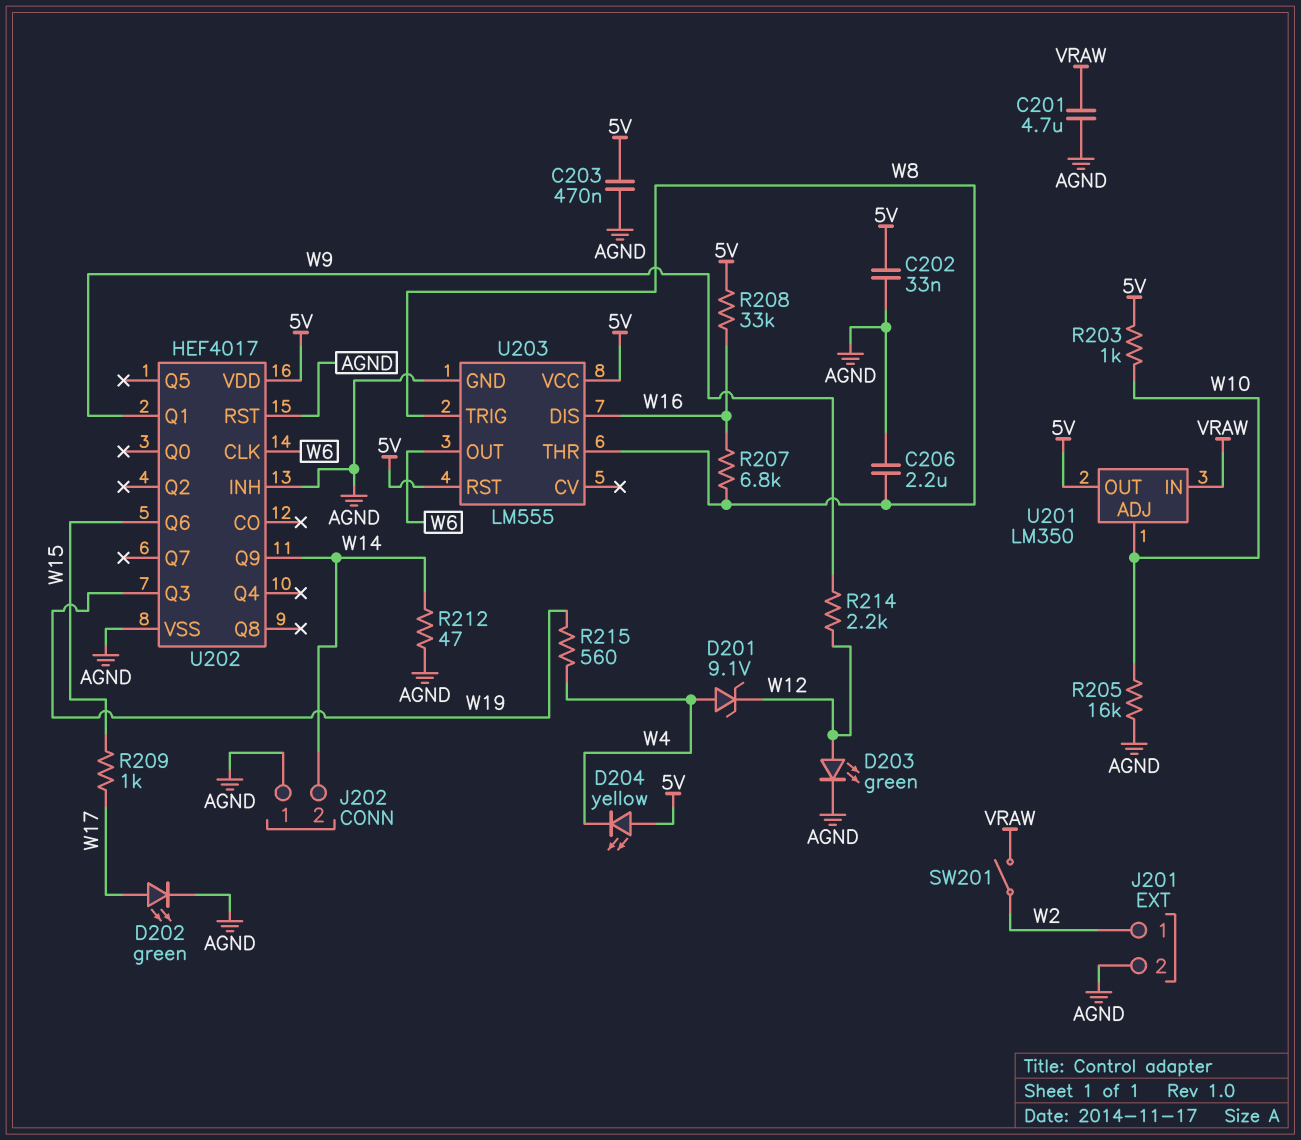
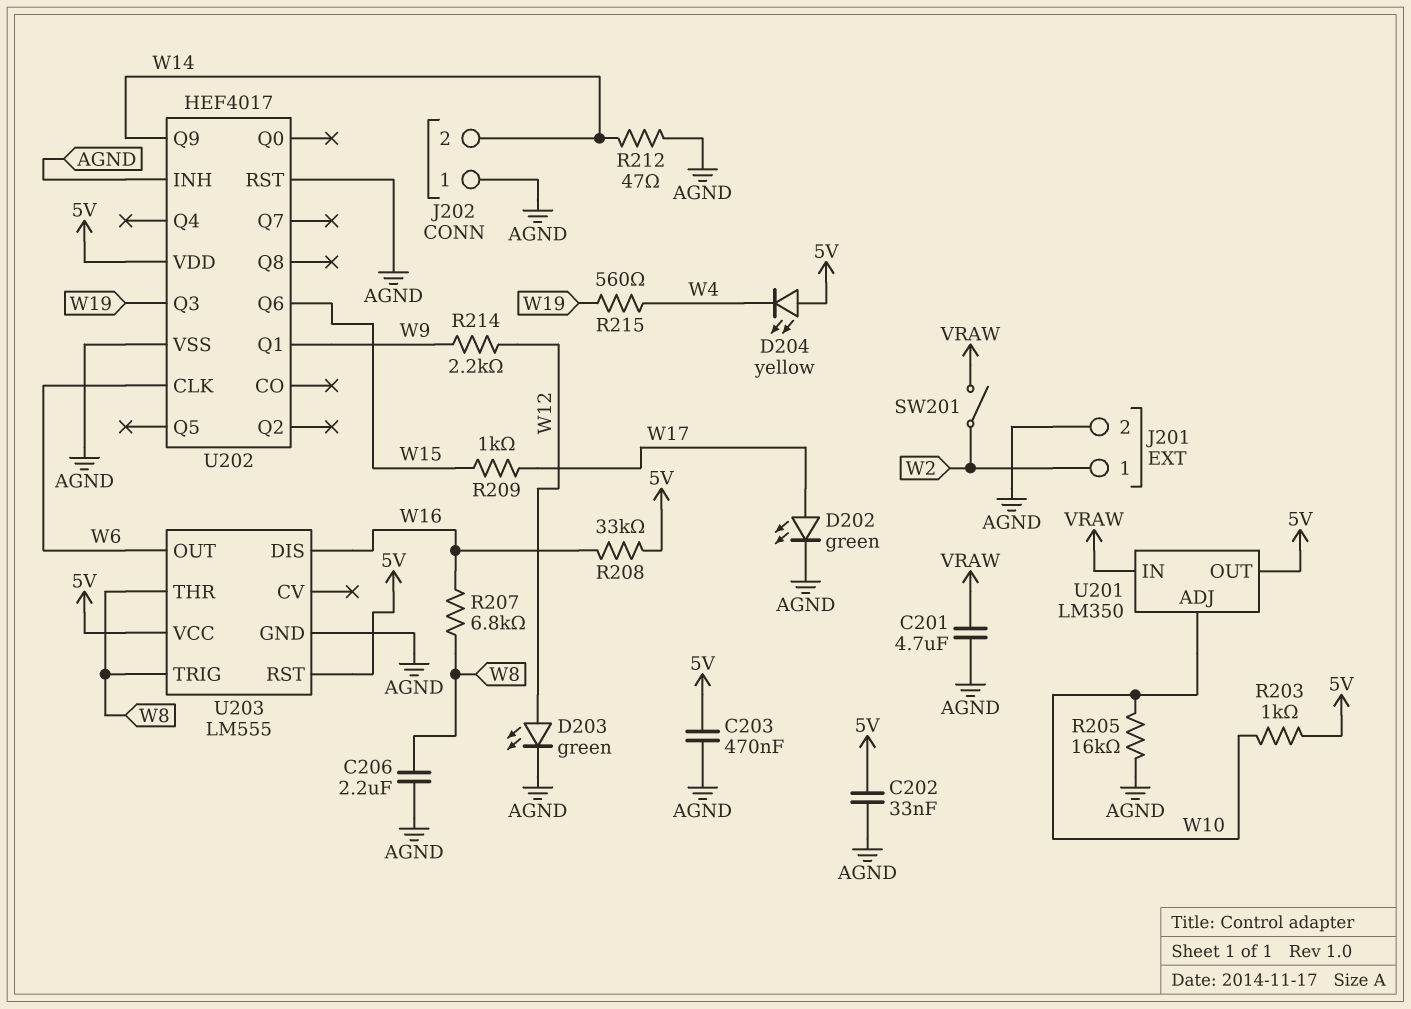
D201: zener 9.1V (A W4, K W12) -> none

